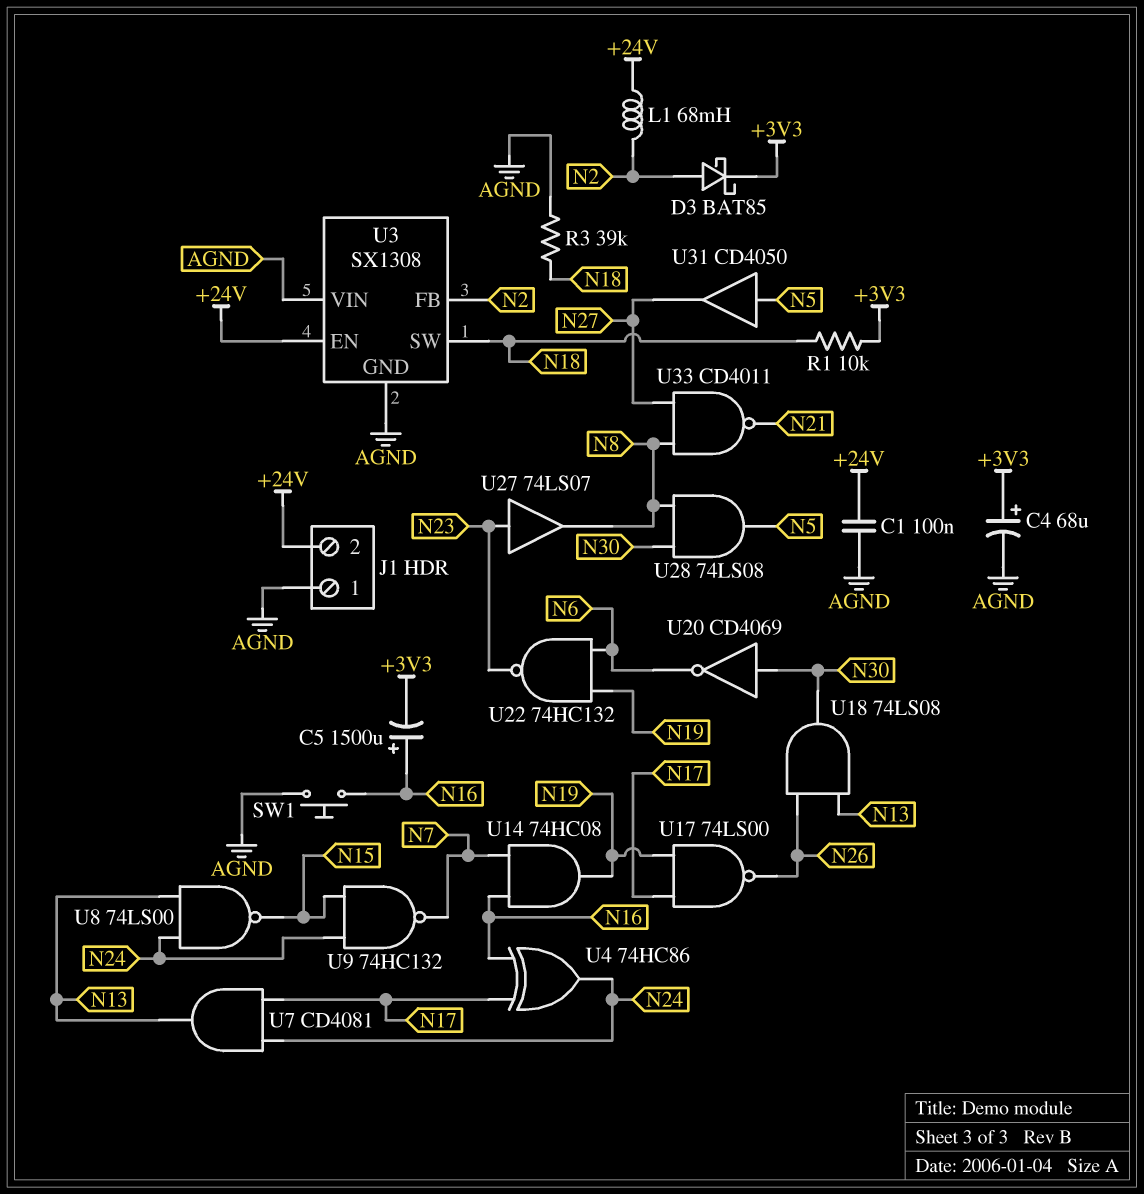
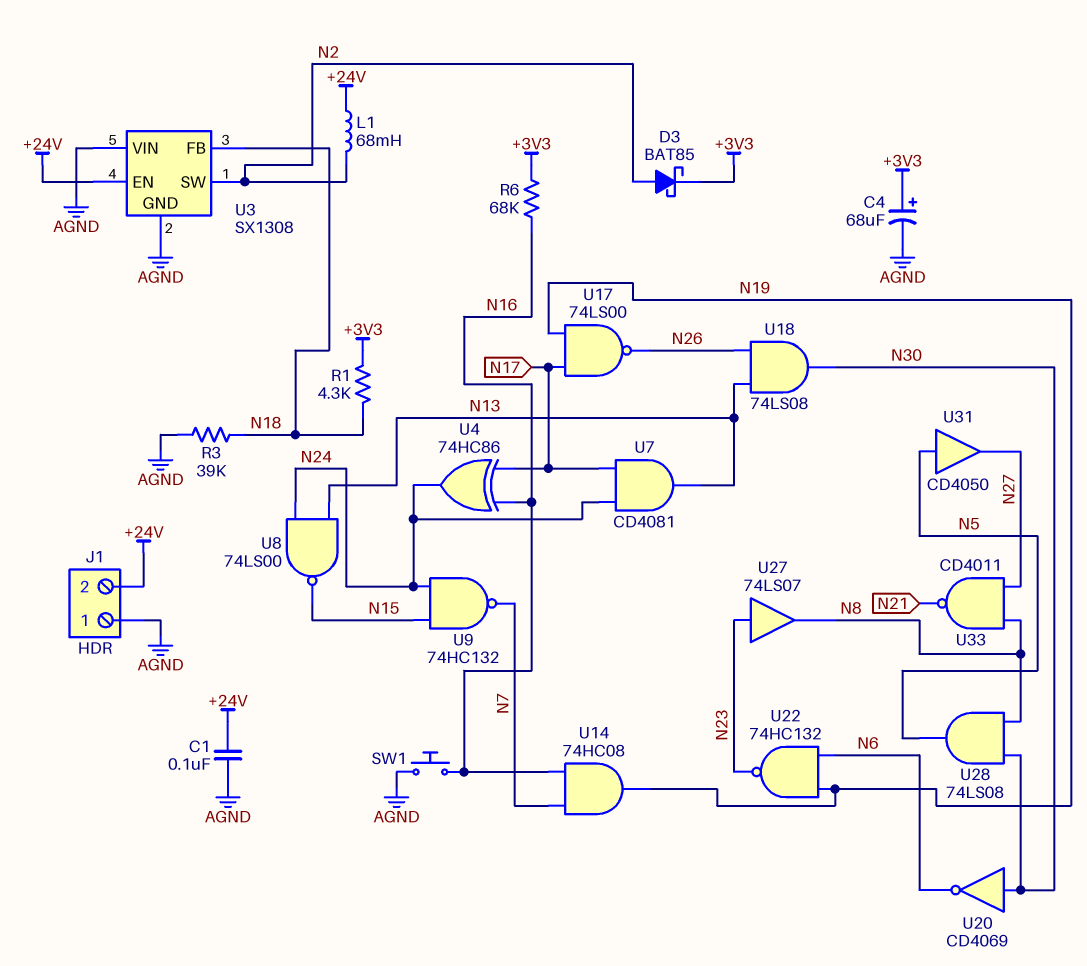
C5: 1500uF (plus N16, minus +3V3) -> none
R1: 10k (+3V3, N18) -> 4.3k (+3V3, N18)
R6: none -> 68k (+3V3, N16)
U3 pin FB: N2 -> N18
U3 pin SW: N18 -> N2

